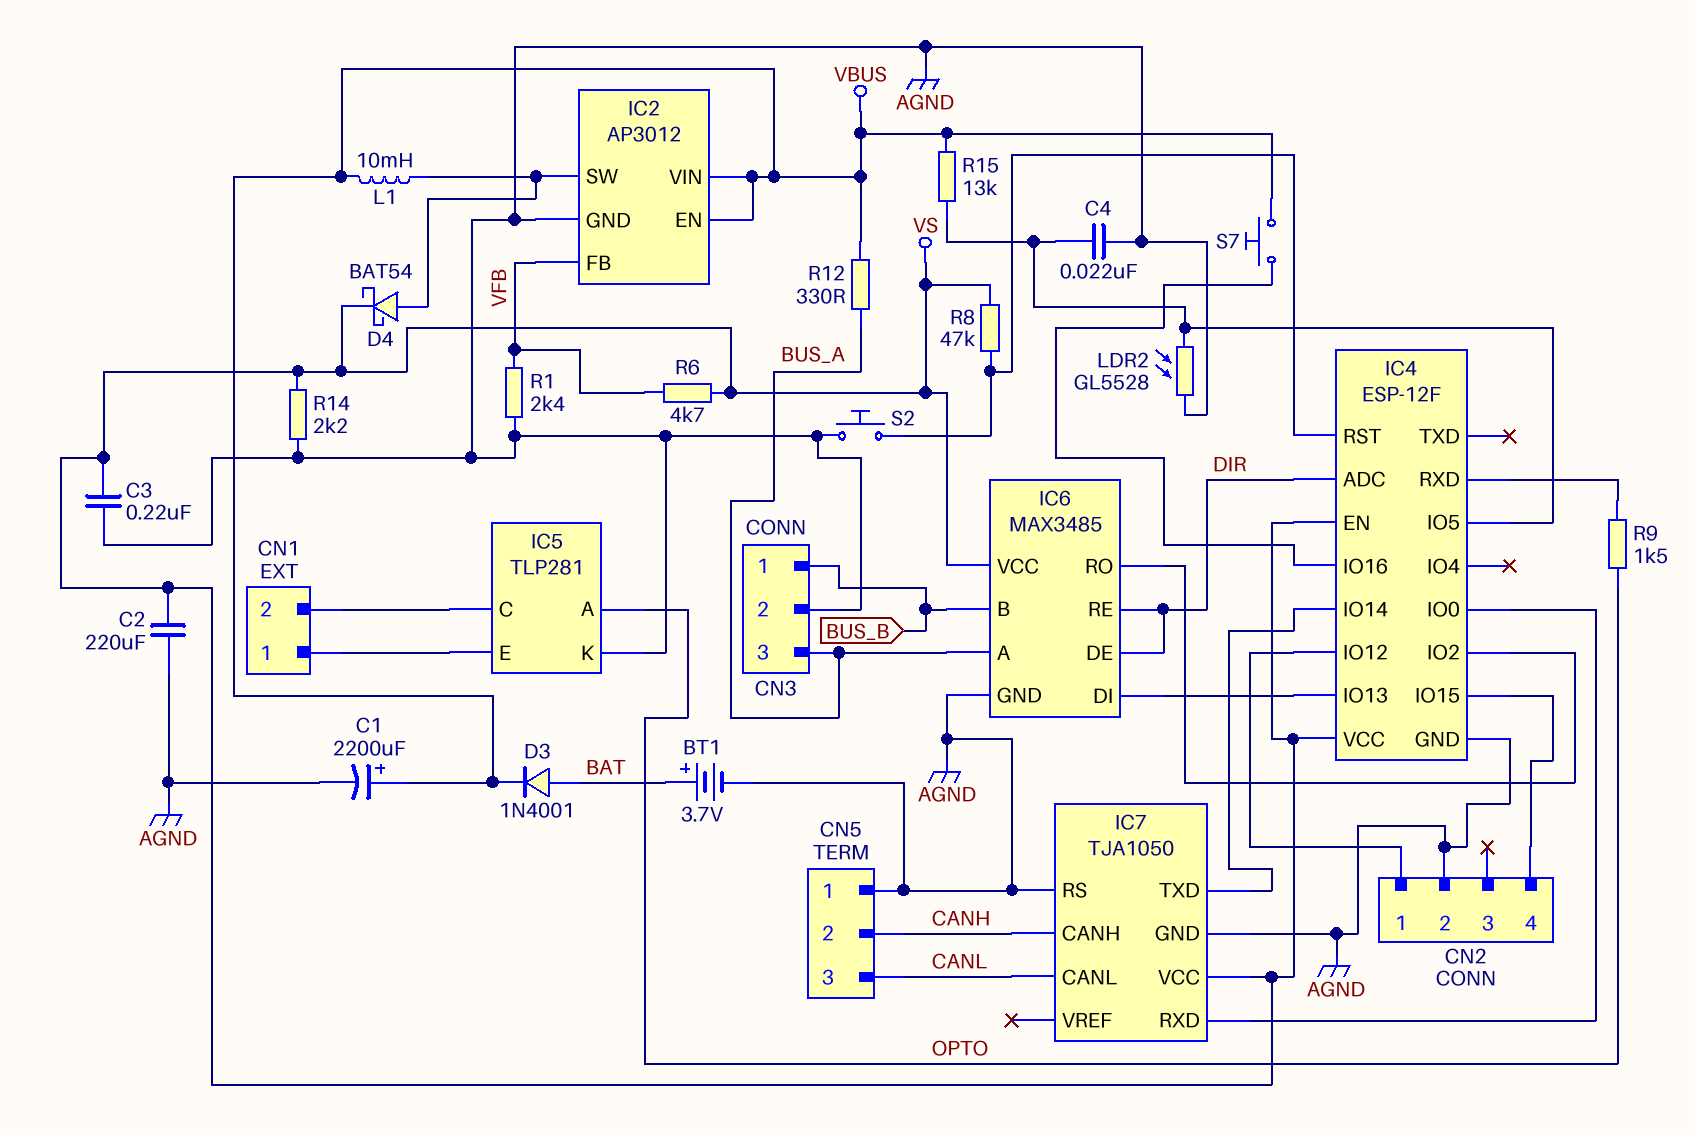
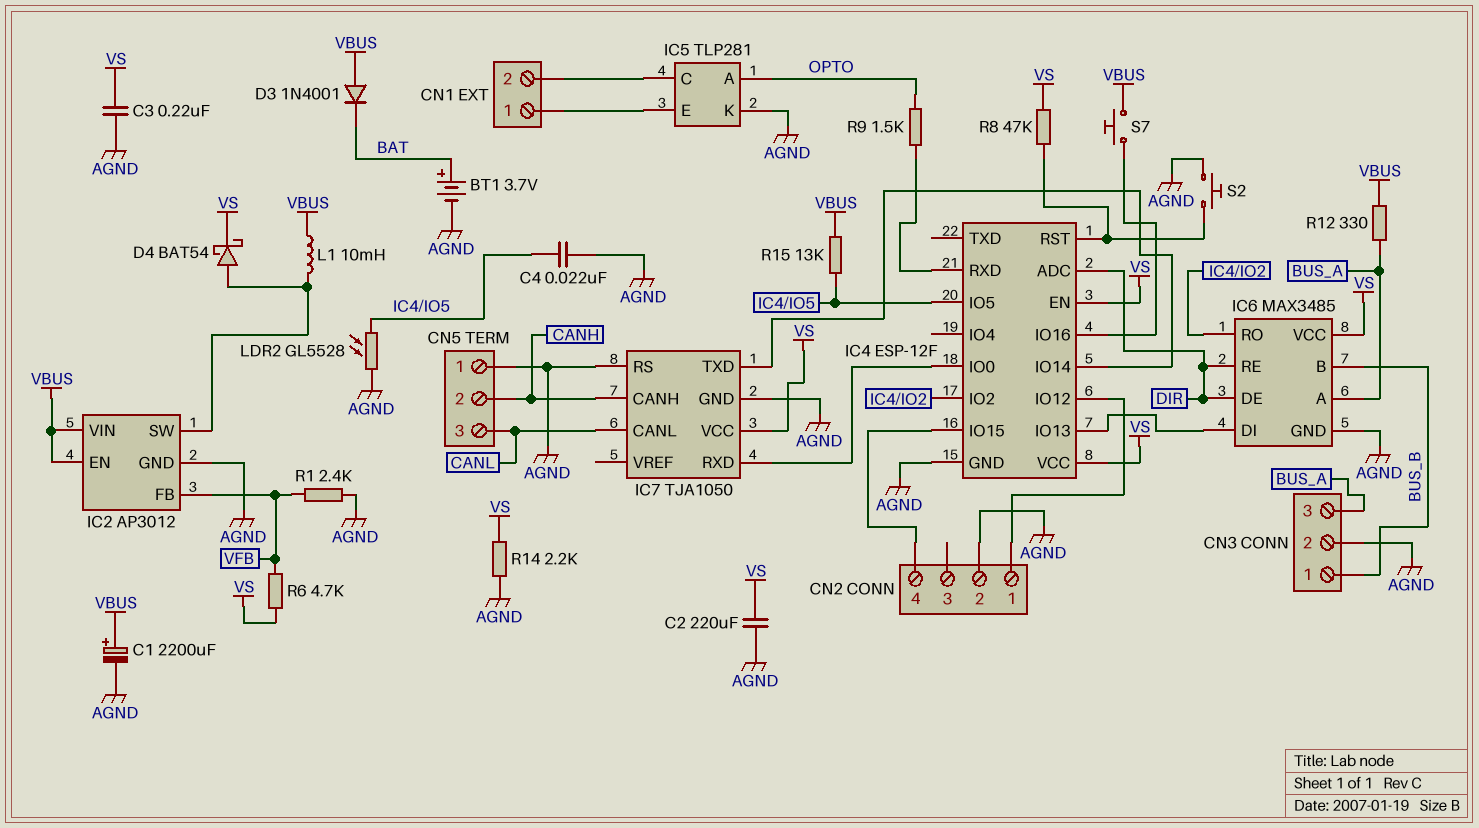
D3: diode 1N4001 (A BAT, K VBUS) -> diode 1N4001 (A VBUS, K BAT)

